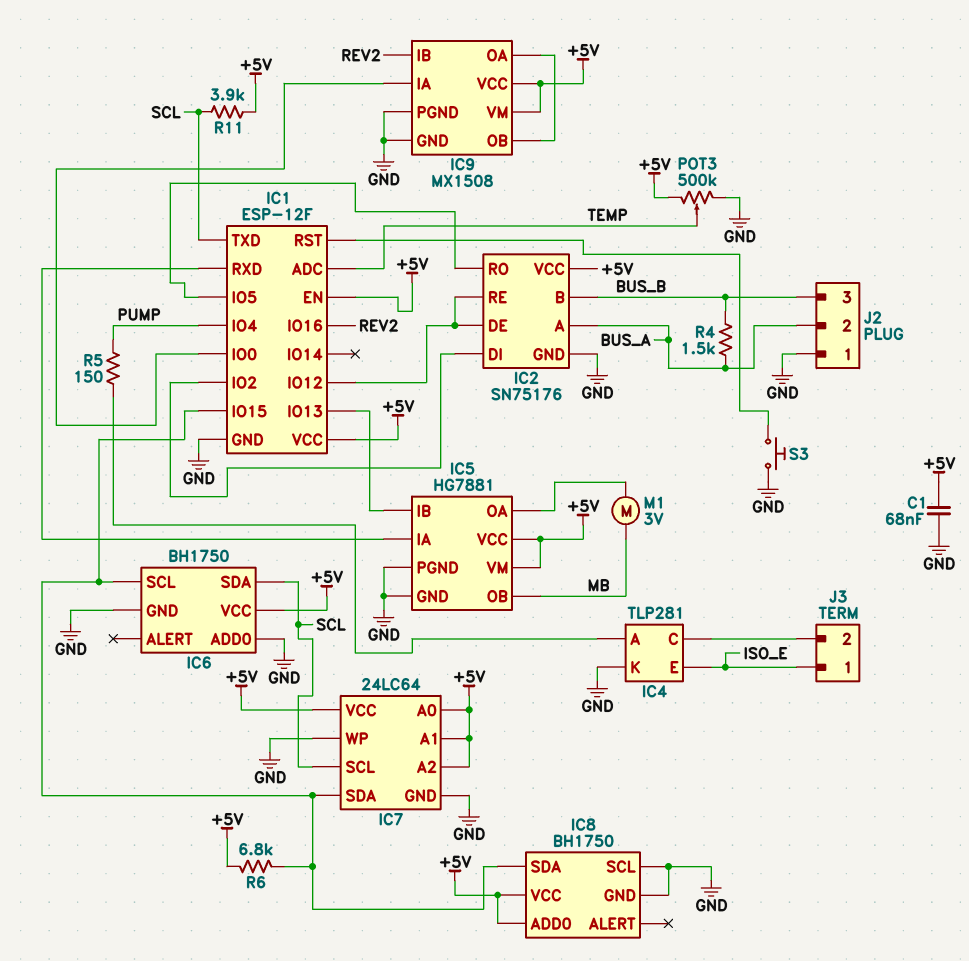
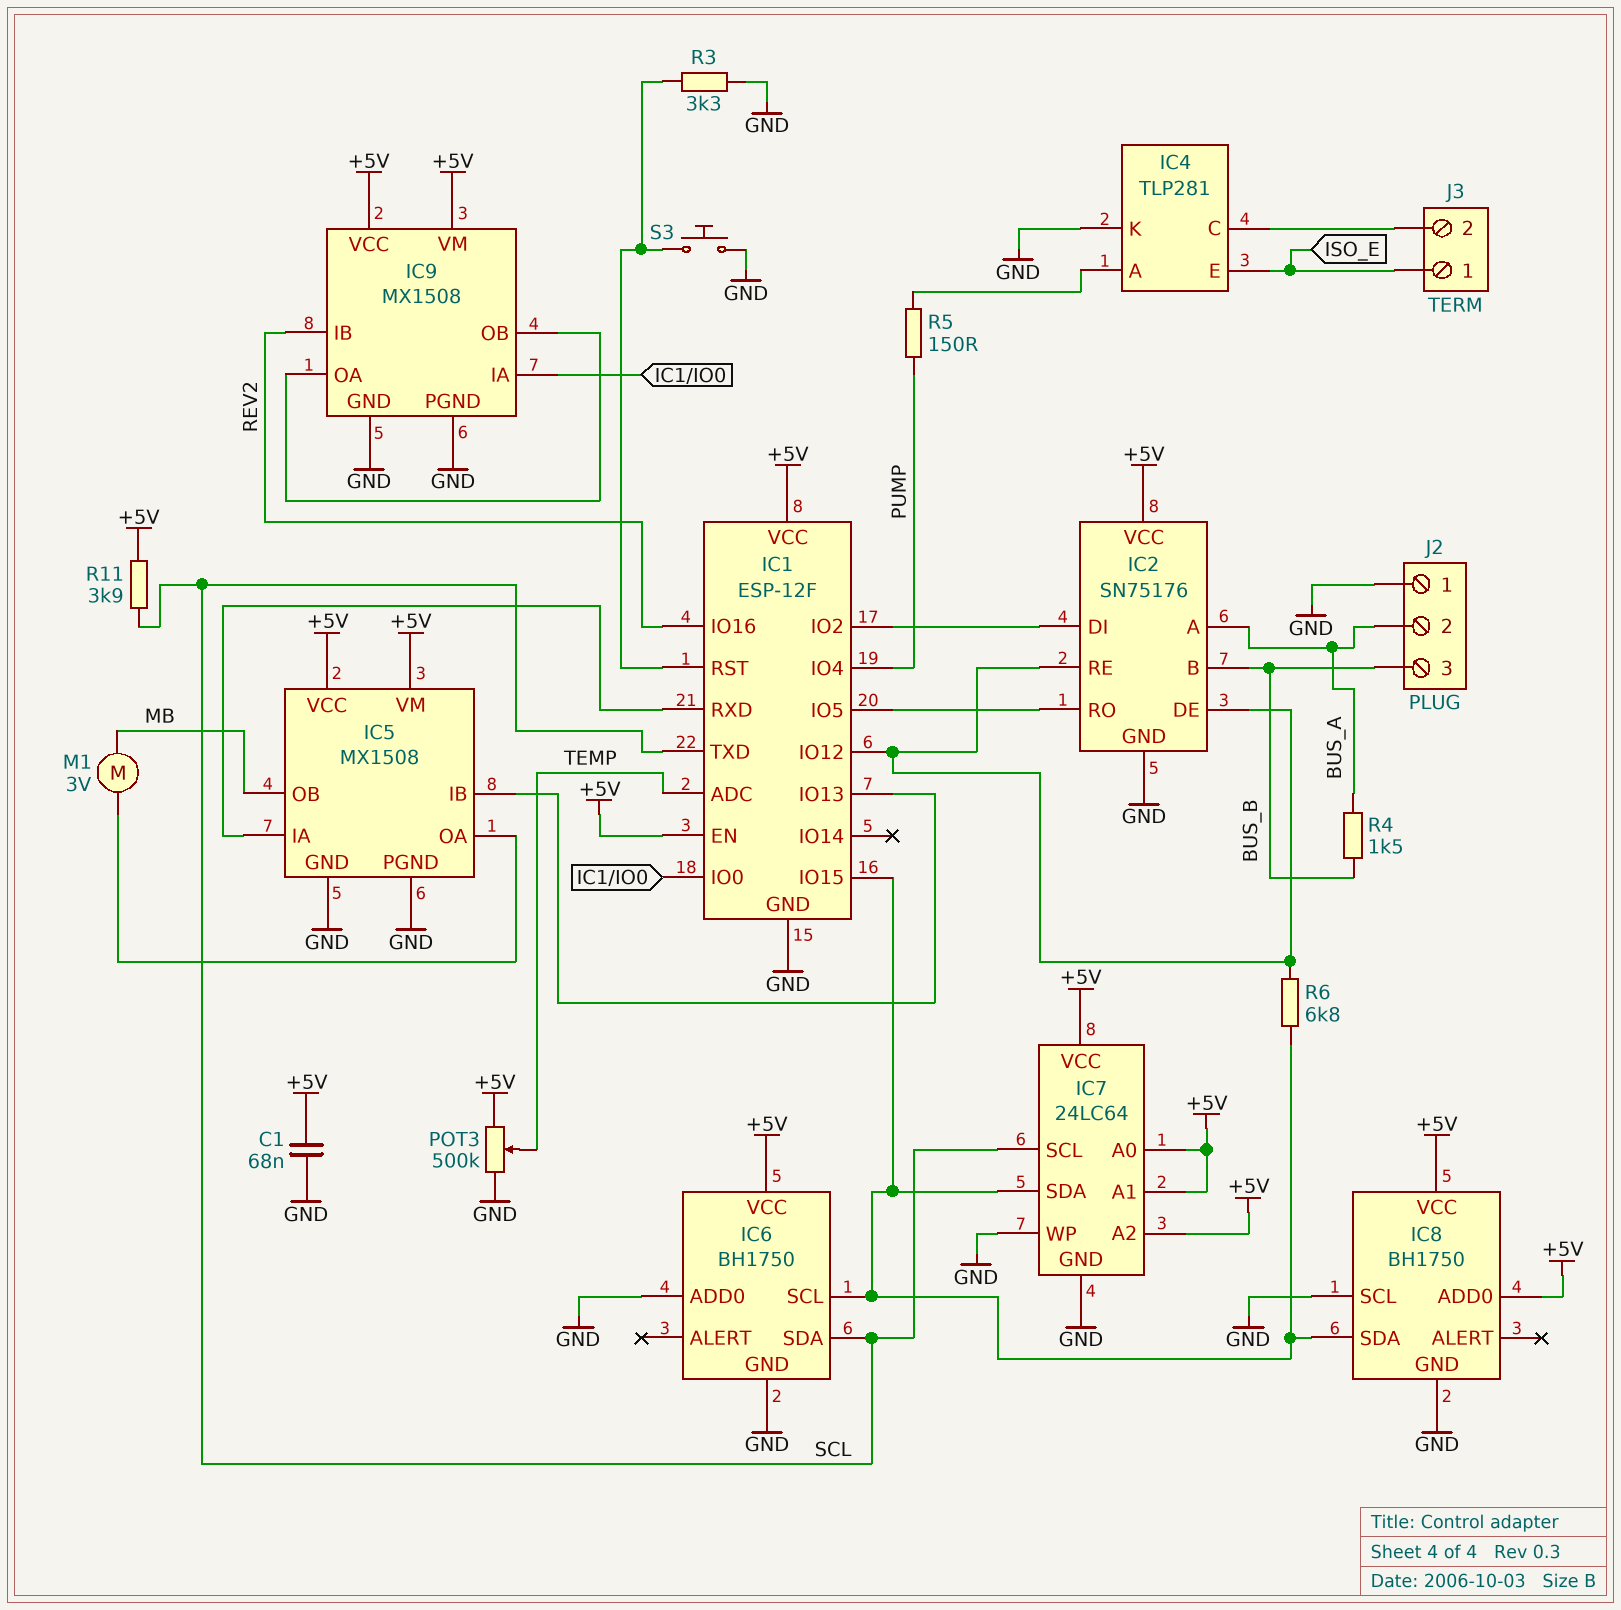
IC5: HG7881 -> MX1508
R3: none -> 3.3k (GND, IC1/RST)
R6: 6.8k (+5V, IC1/IO15) -> 6.8k (IC1/IO12, IC1/IO15)

